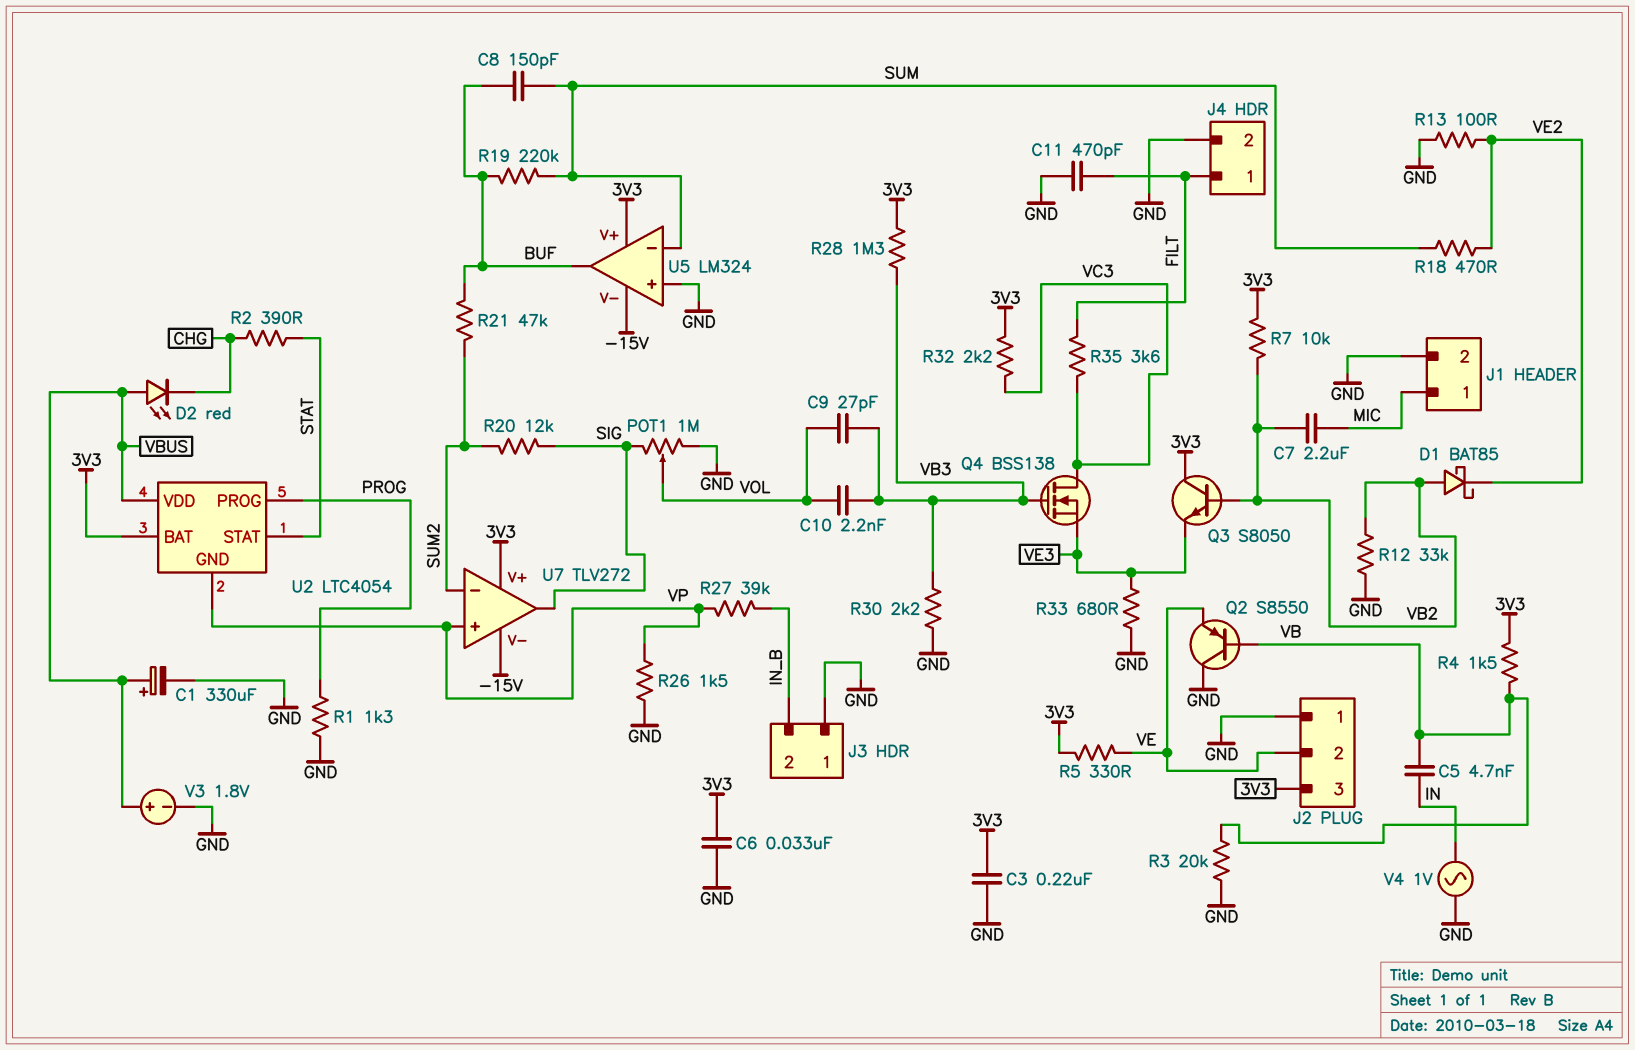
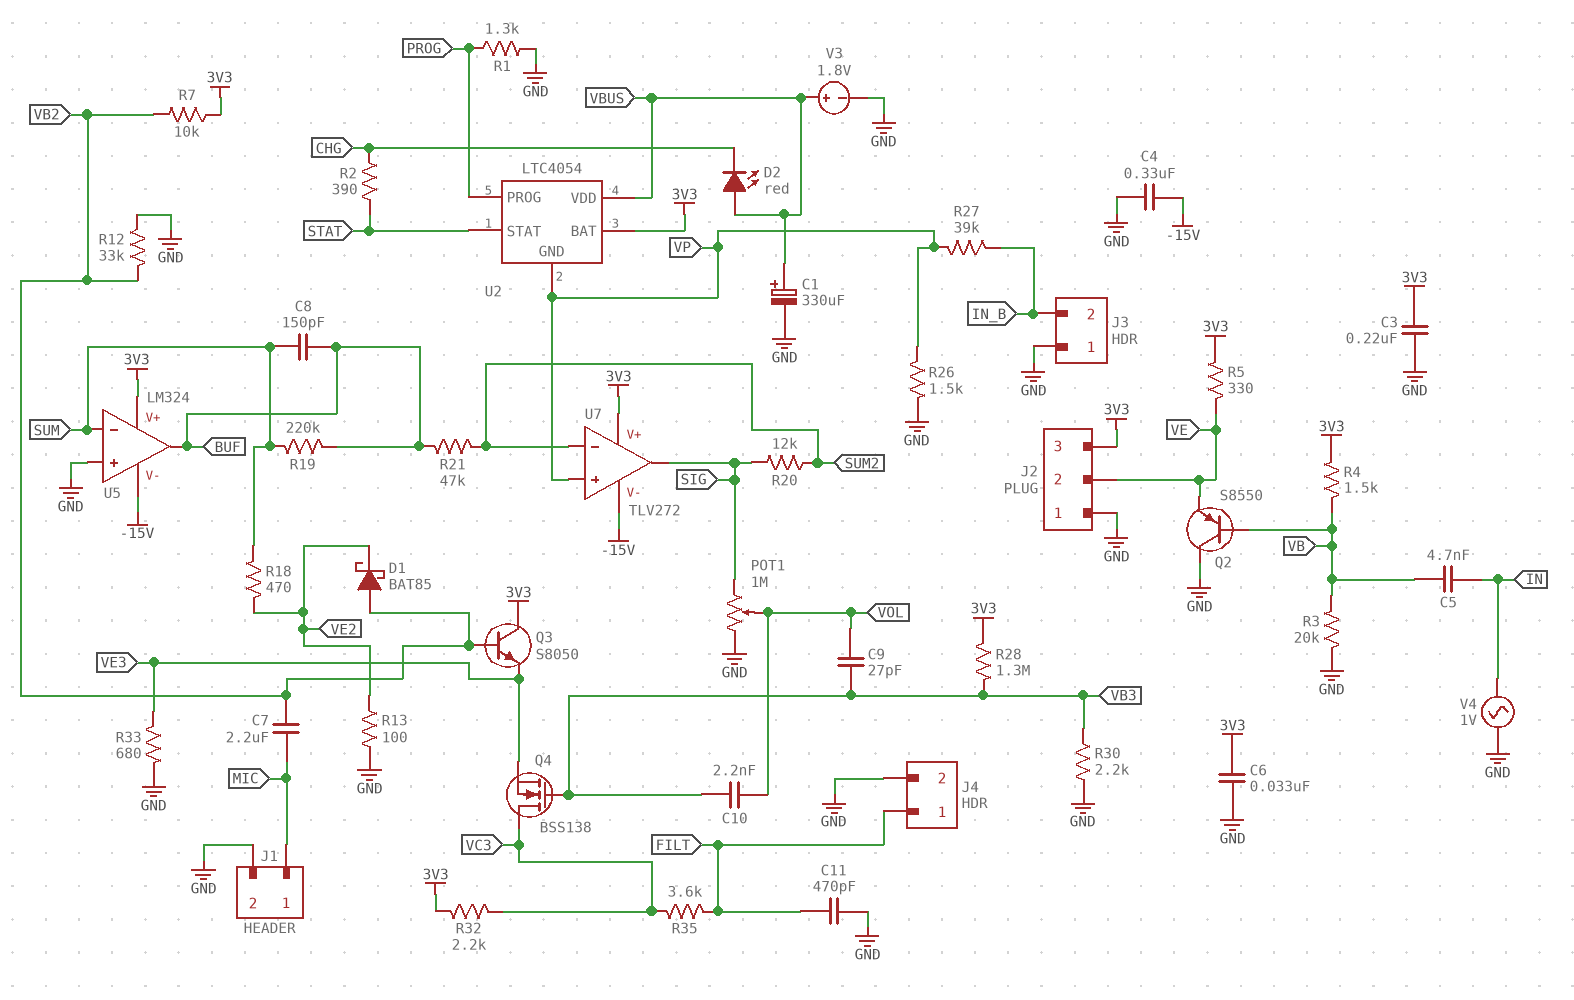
C4: none -> 330nF (-15V, GND)

